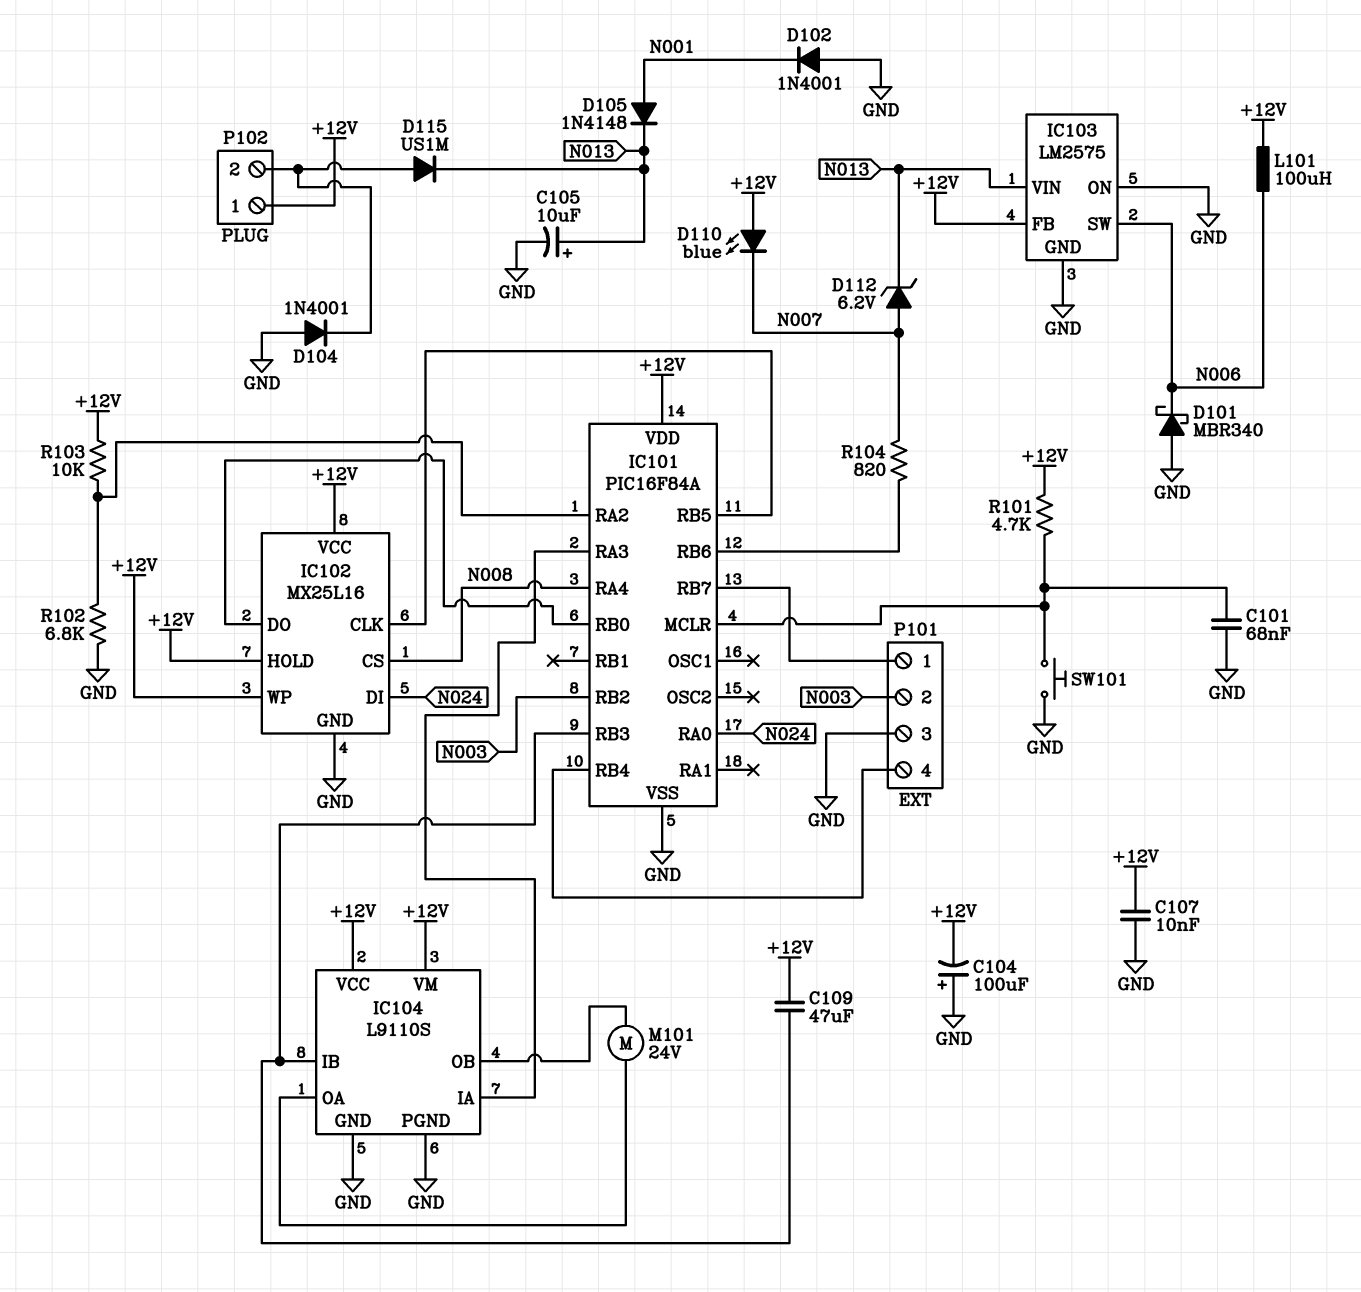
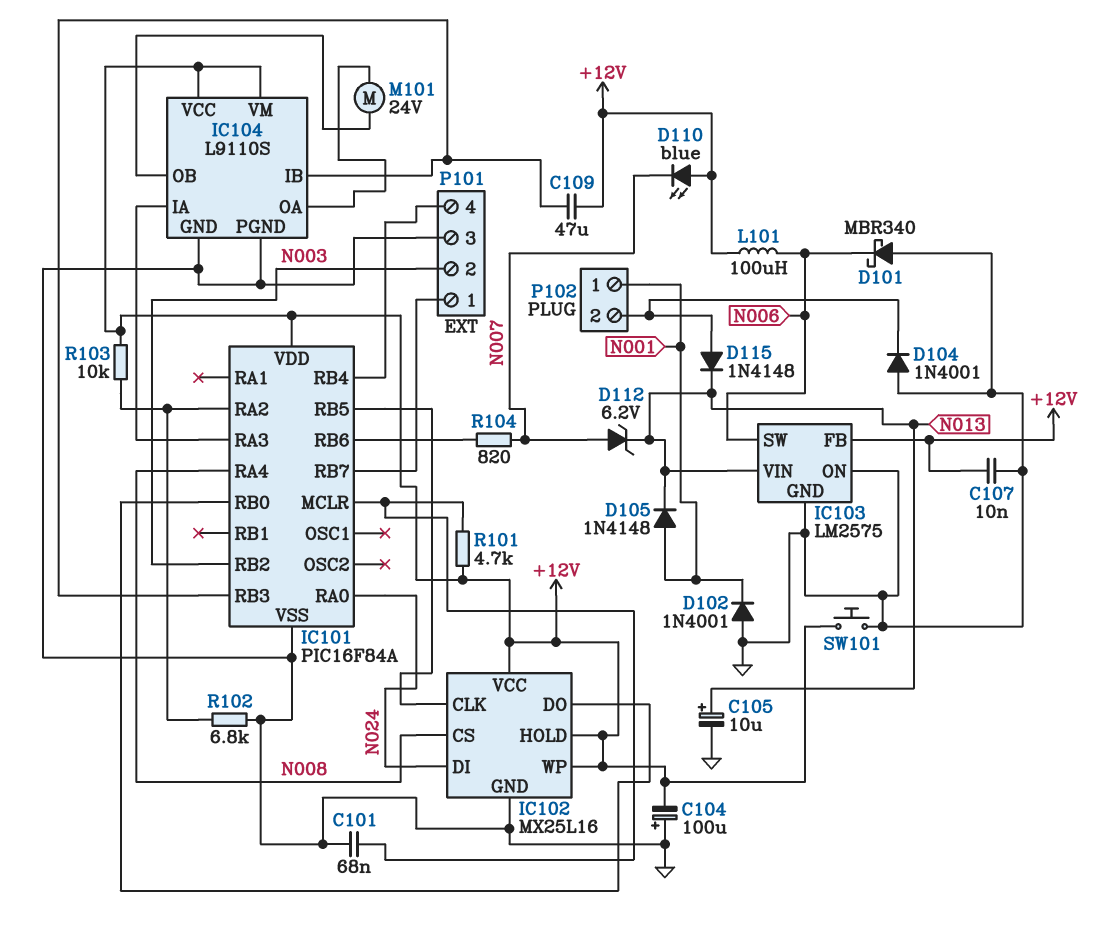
D115: diode US1M (A P102/2, K N013) -> diode 1N4148 (A P102/2, K N013)
P102 pin 1: +12V -> N001
SW101: button (GND, IC101/MCLR) -> button (+12V, GND)

